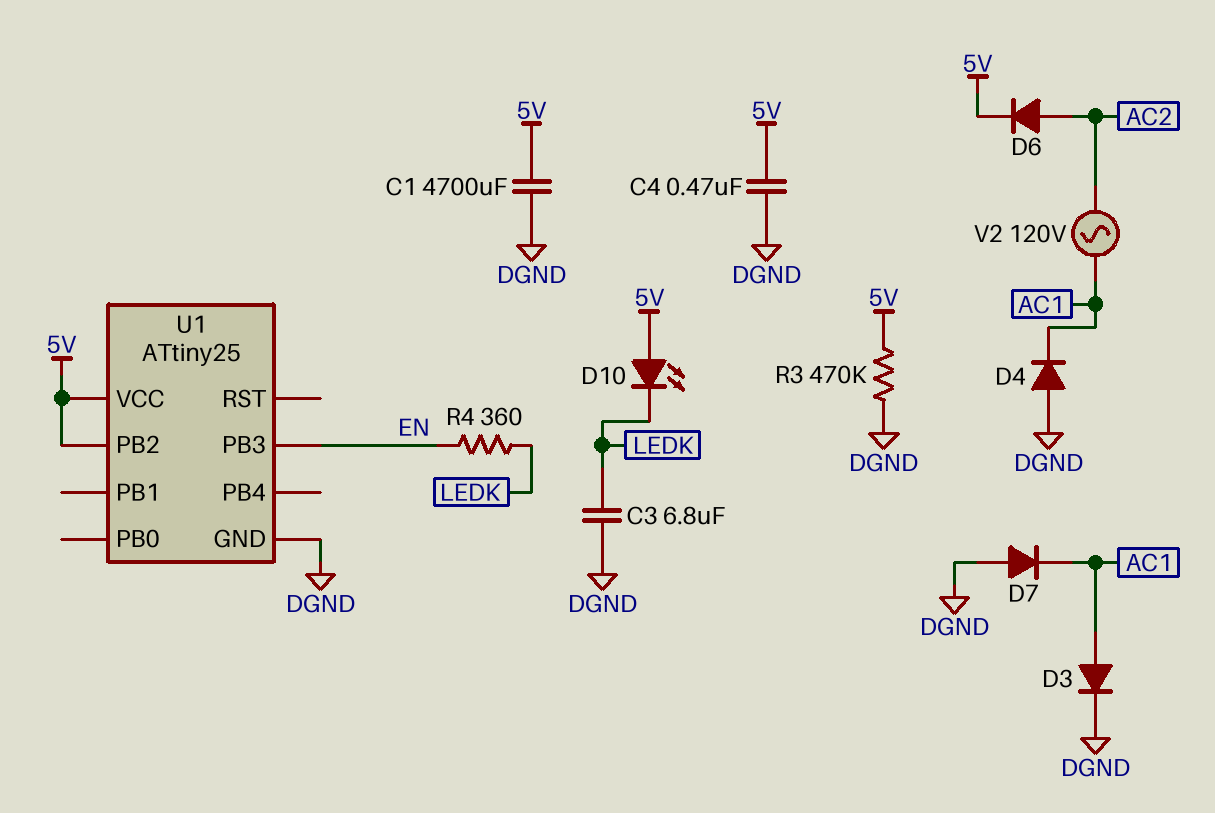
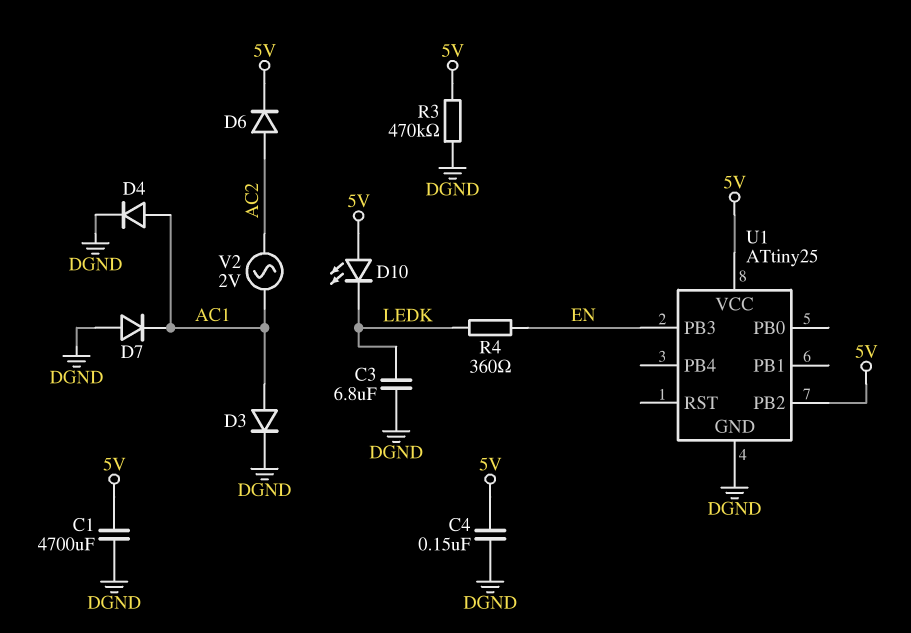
C4: 470nF (5V, DGND) -> 150nF (5V, DGND)
D4: diode (A DGND, K AC1) -> diode (A AC1, K DGND)
V2: AC 120V (AC1, AC2) -> AC 2V (AC1, AC2)

